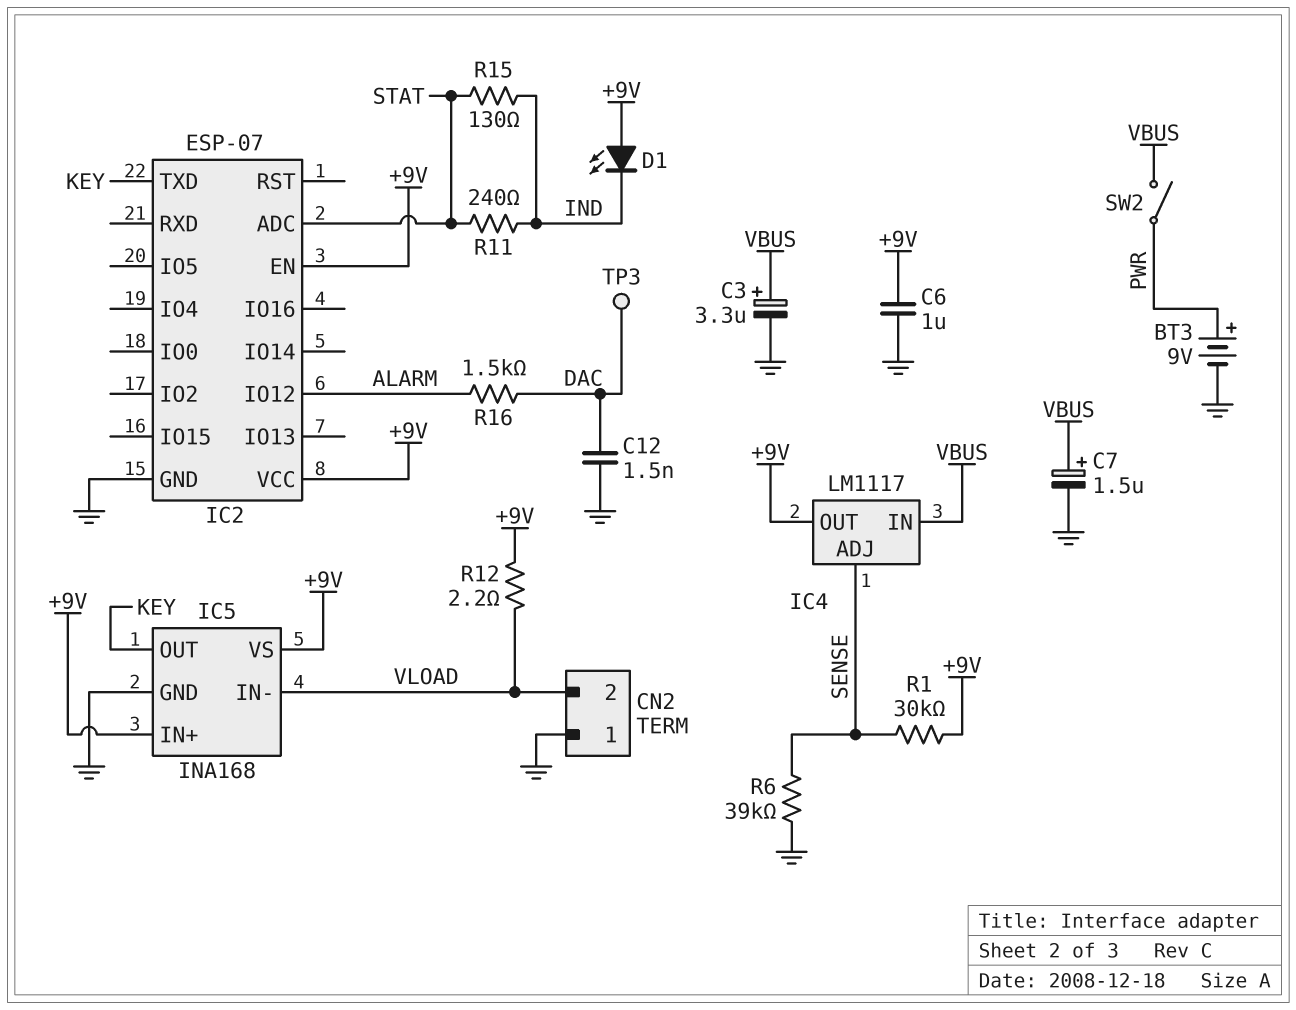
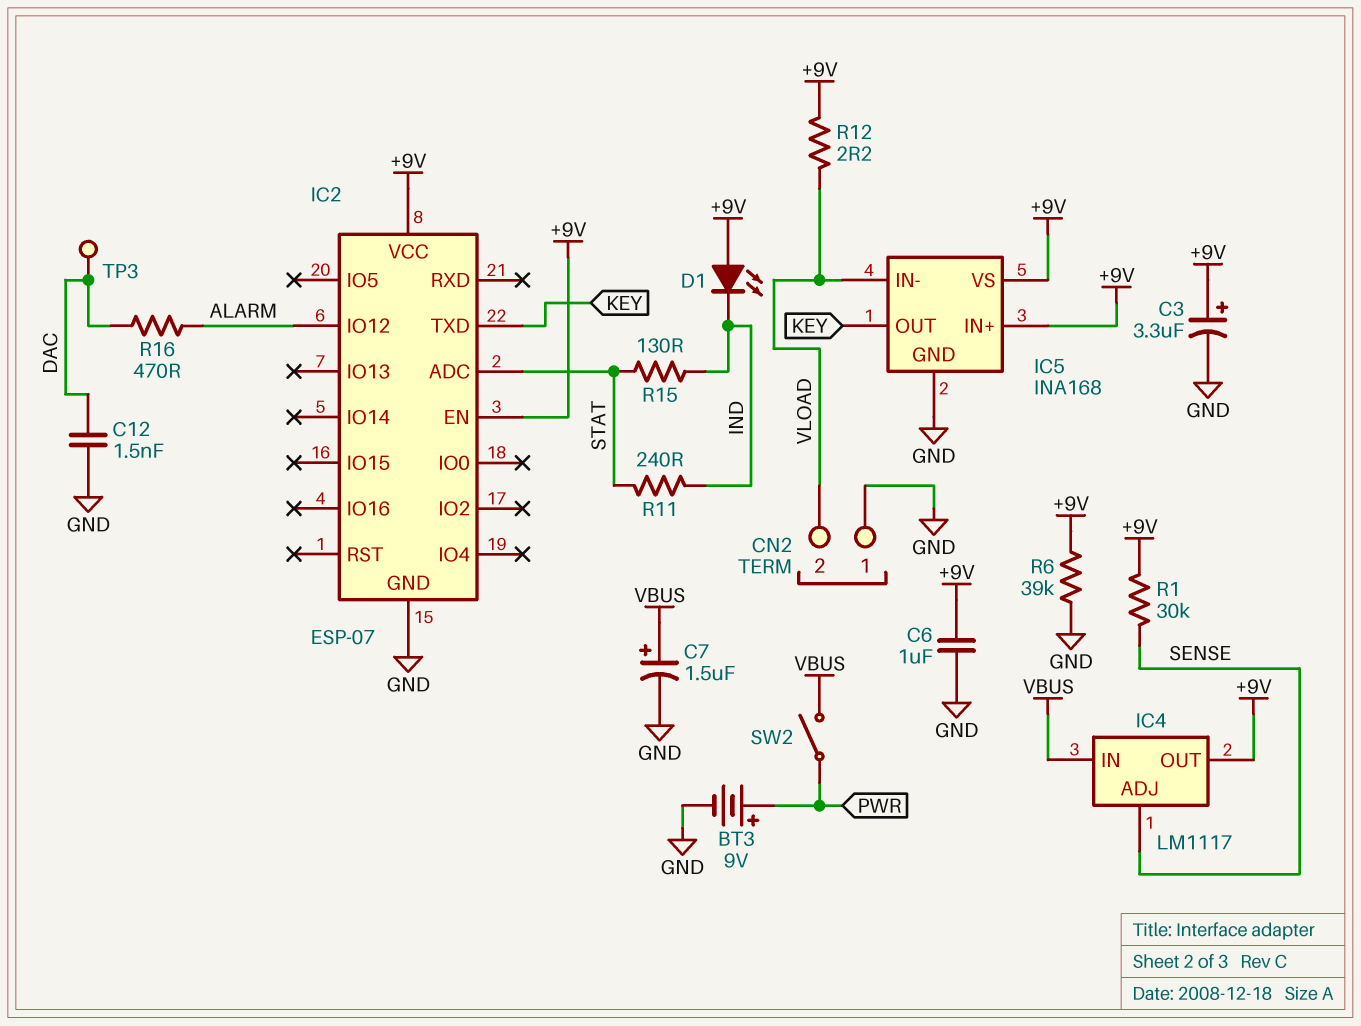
C3: 3.3uF (plus VBUS, minus GND) -> 3.3uF (plus +9V, minus GND)
R6: 39k (GND, SENSE) -> 39k (+9V, GND)
R16: 1.5k (ALARM, DAC) -> 470 (ALARM, DAC)

